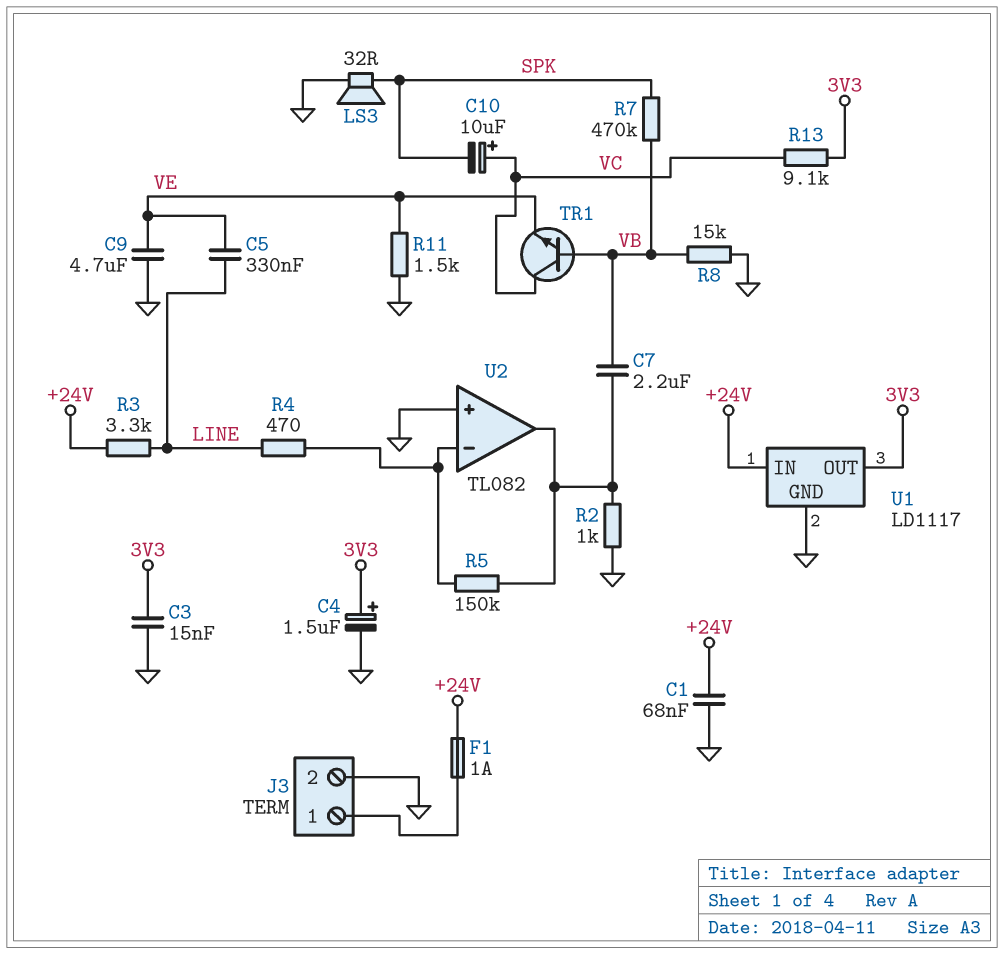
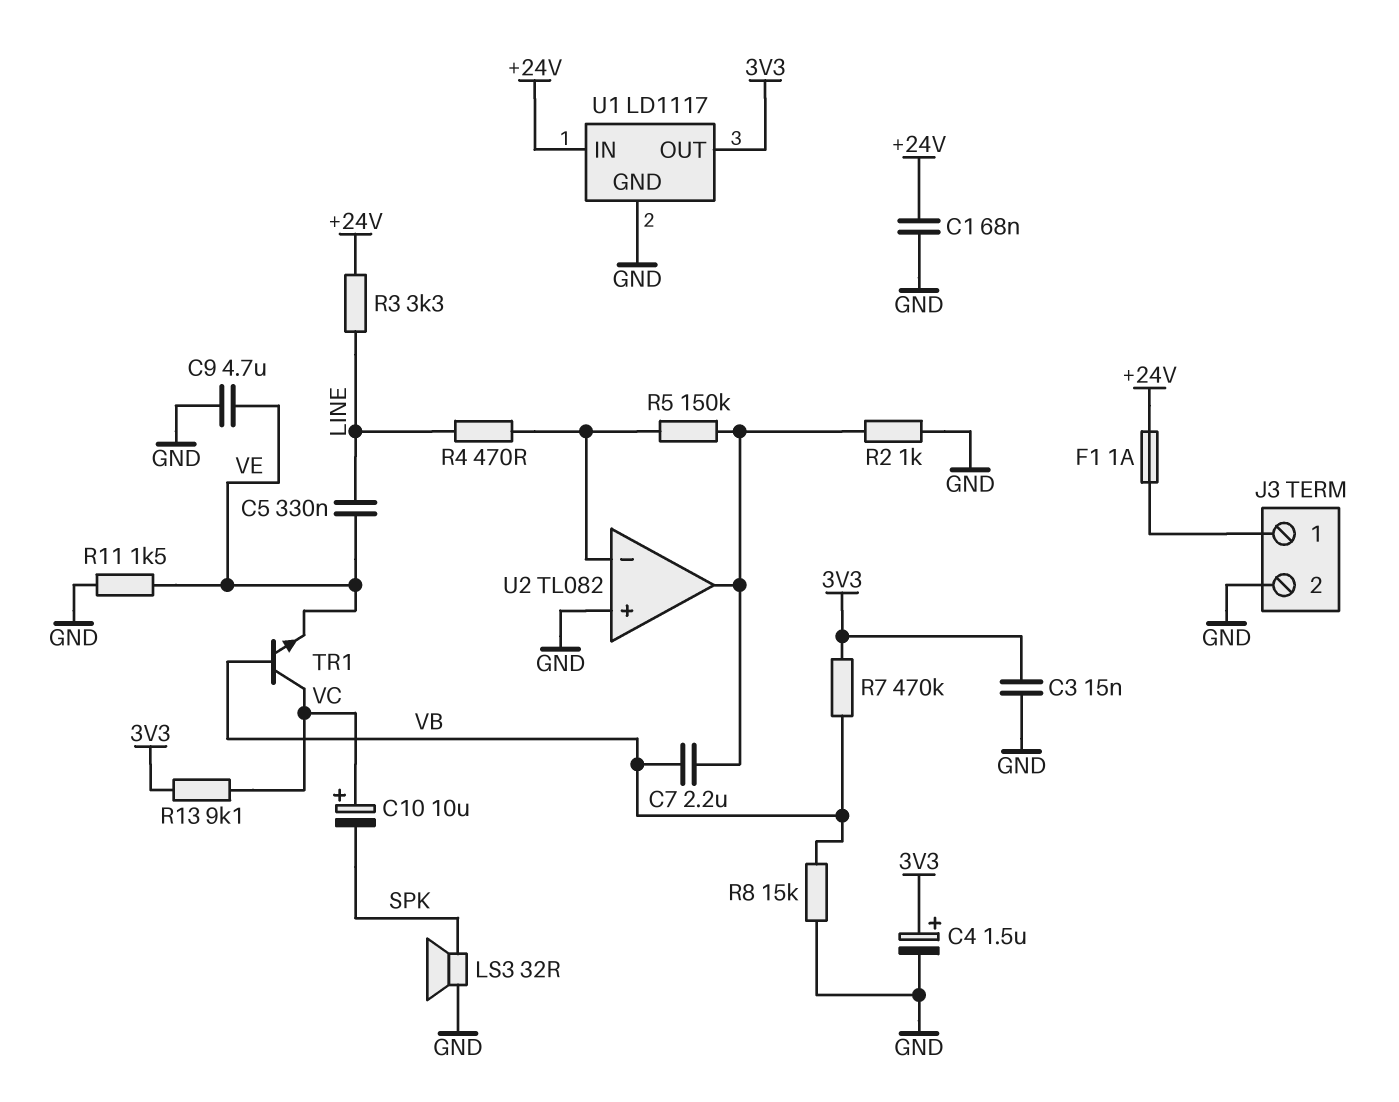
R7: 470k (SPK, VB) -> 470k (3V3, VB)

